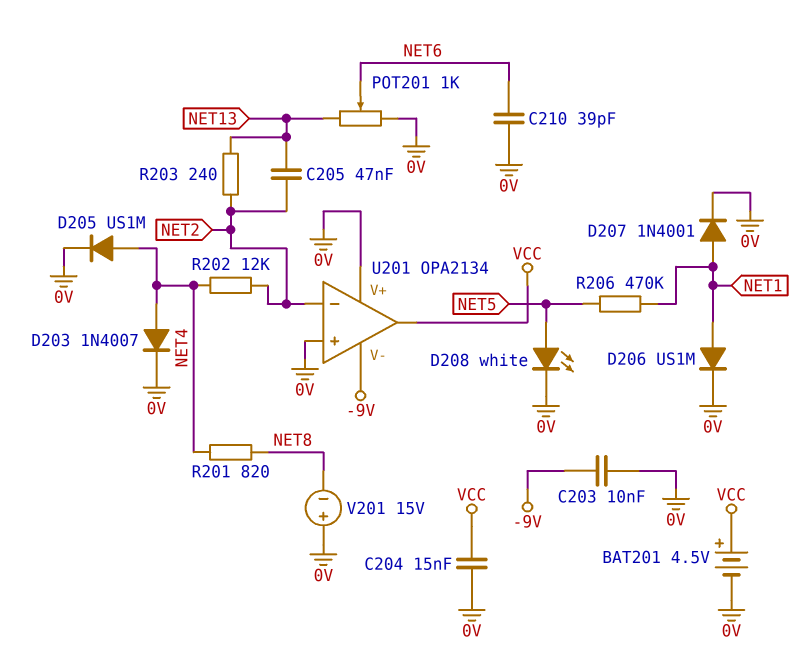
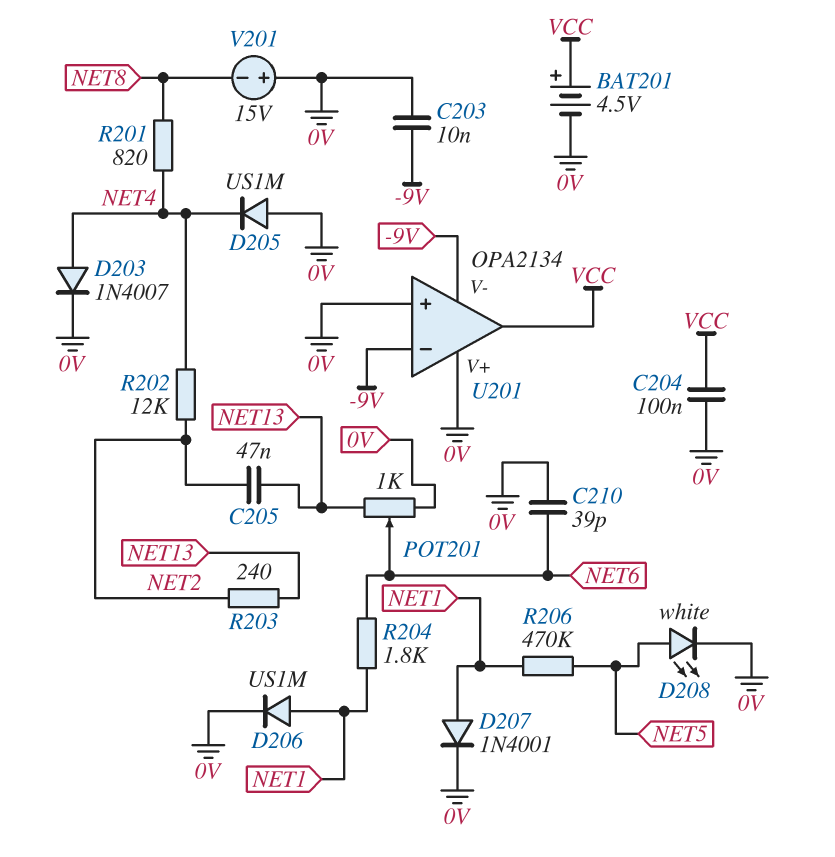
C204: 15nF (0V, VCC) -> 100nF (0V, VCC)
D205: diode US1M (A NET4, K 0V) -> diode US1M (A 0V, K NET4)
R204: none -> 1.8k (NET1, NET6)
U201 pin in-: NET2 -> -9V

